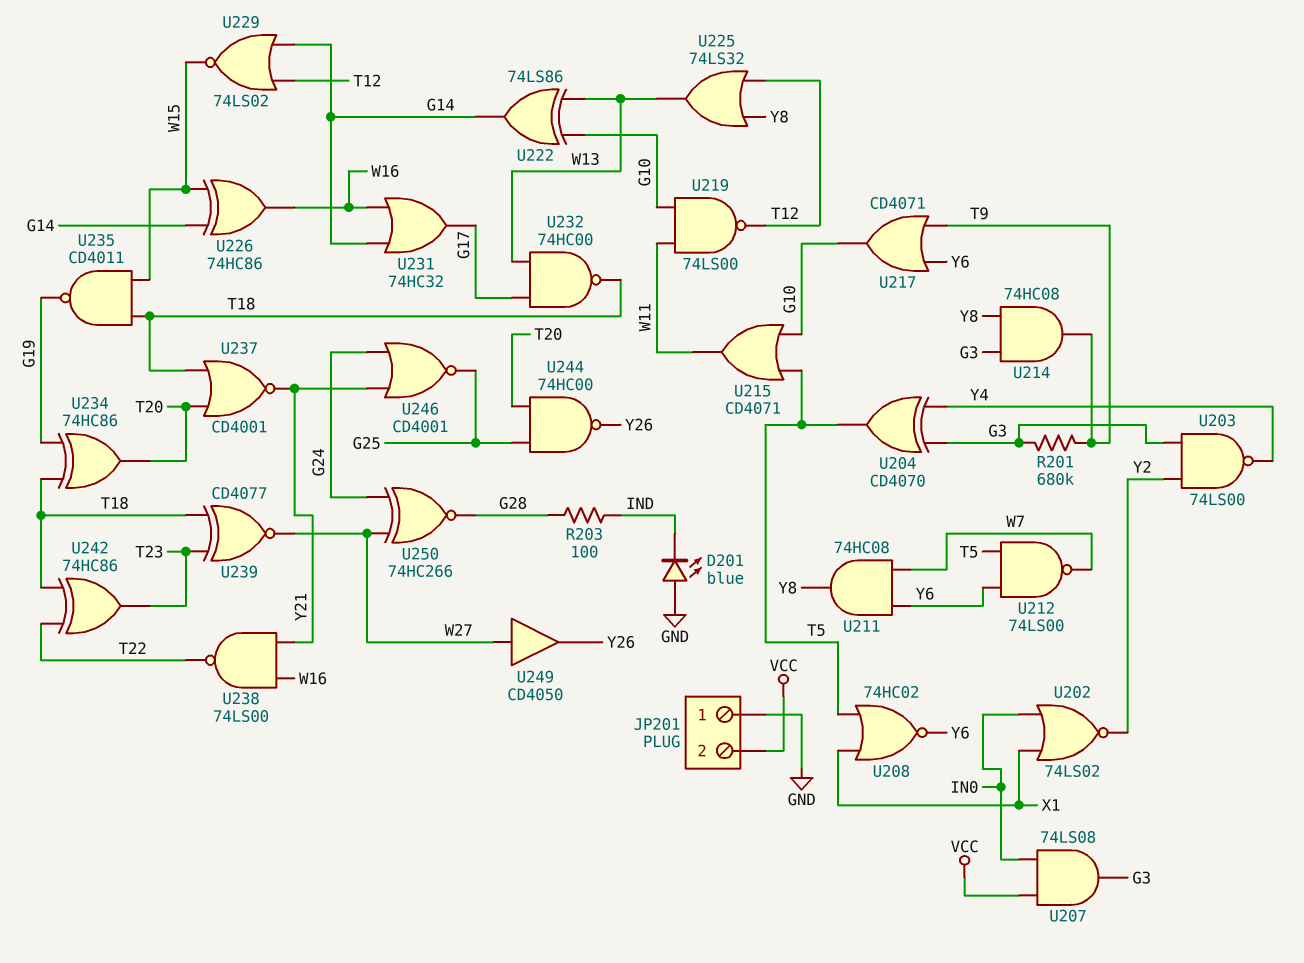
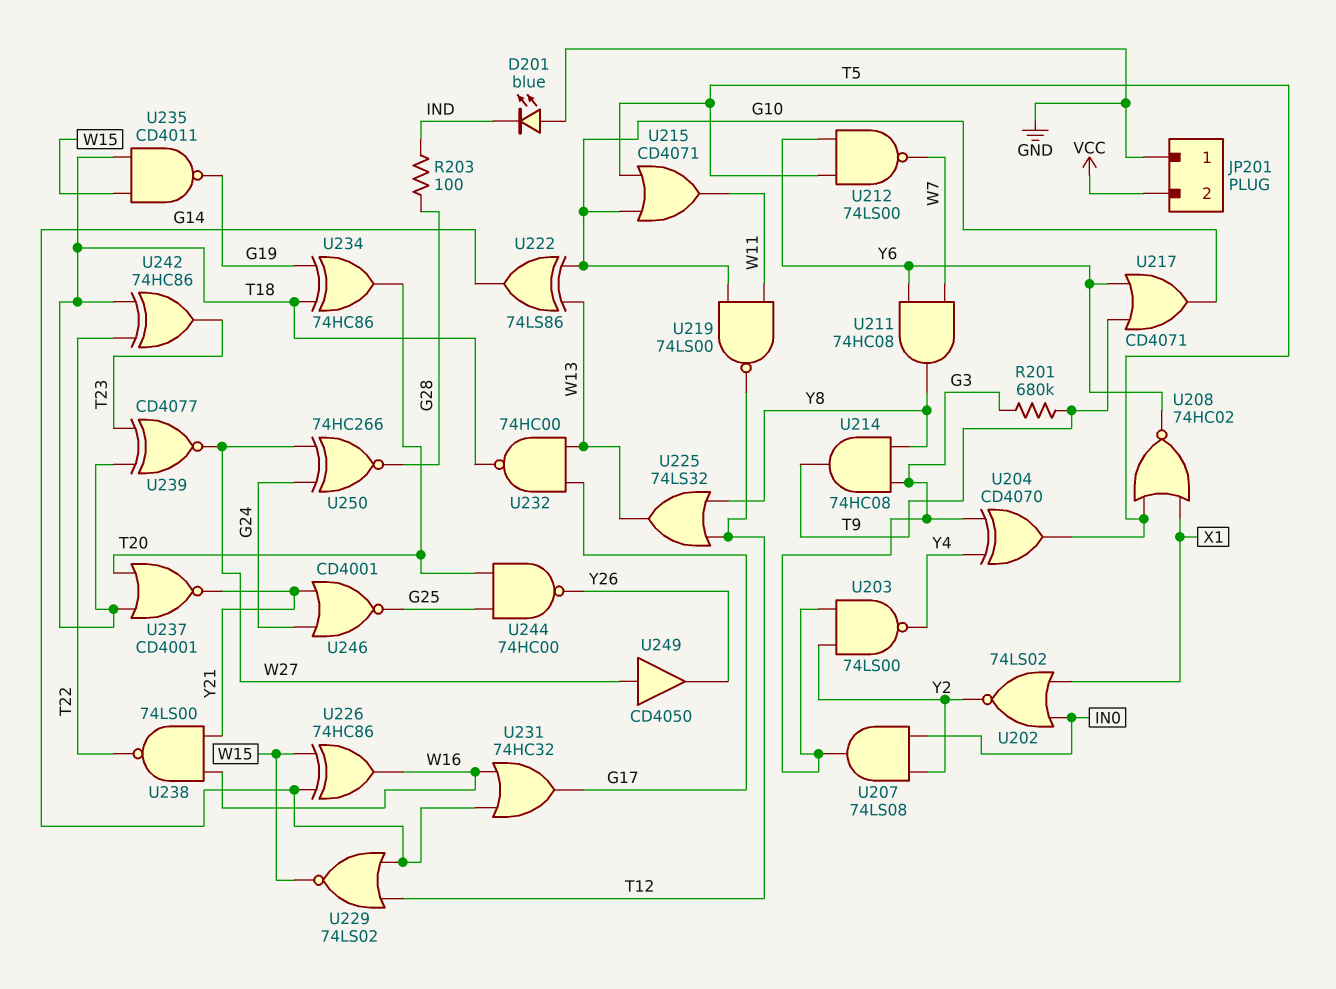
U207: AND 74LS08 (in IN0, in VCC, out G3) -> AND 74LS08 (in IN0, in Y2, out G3)

